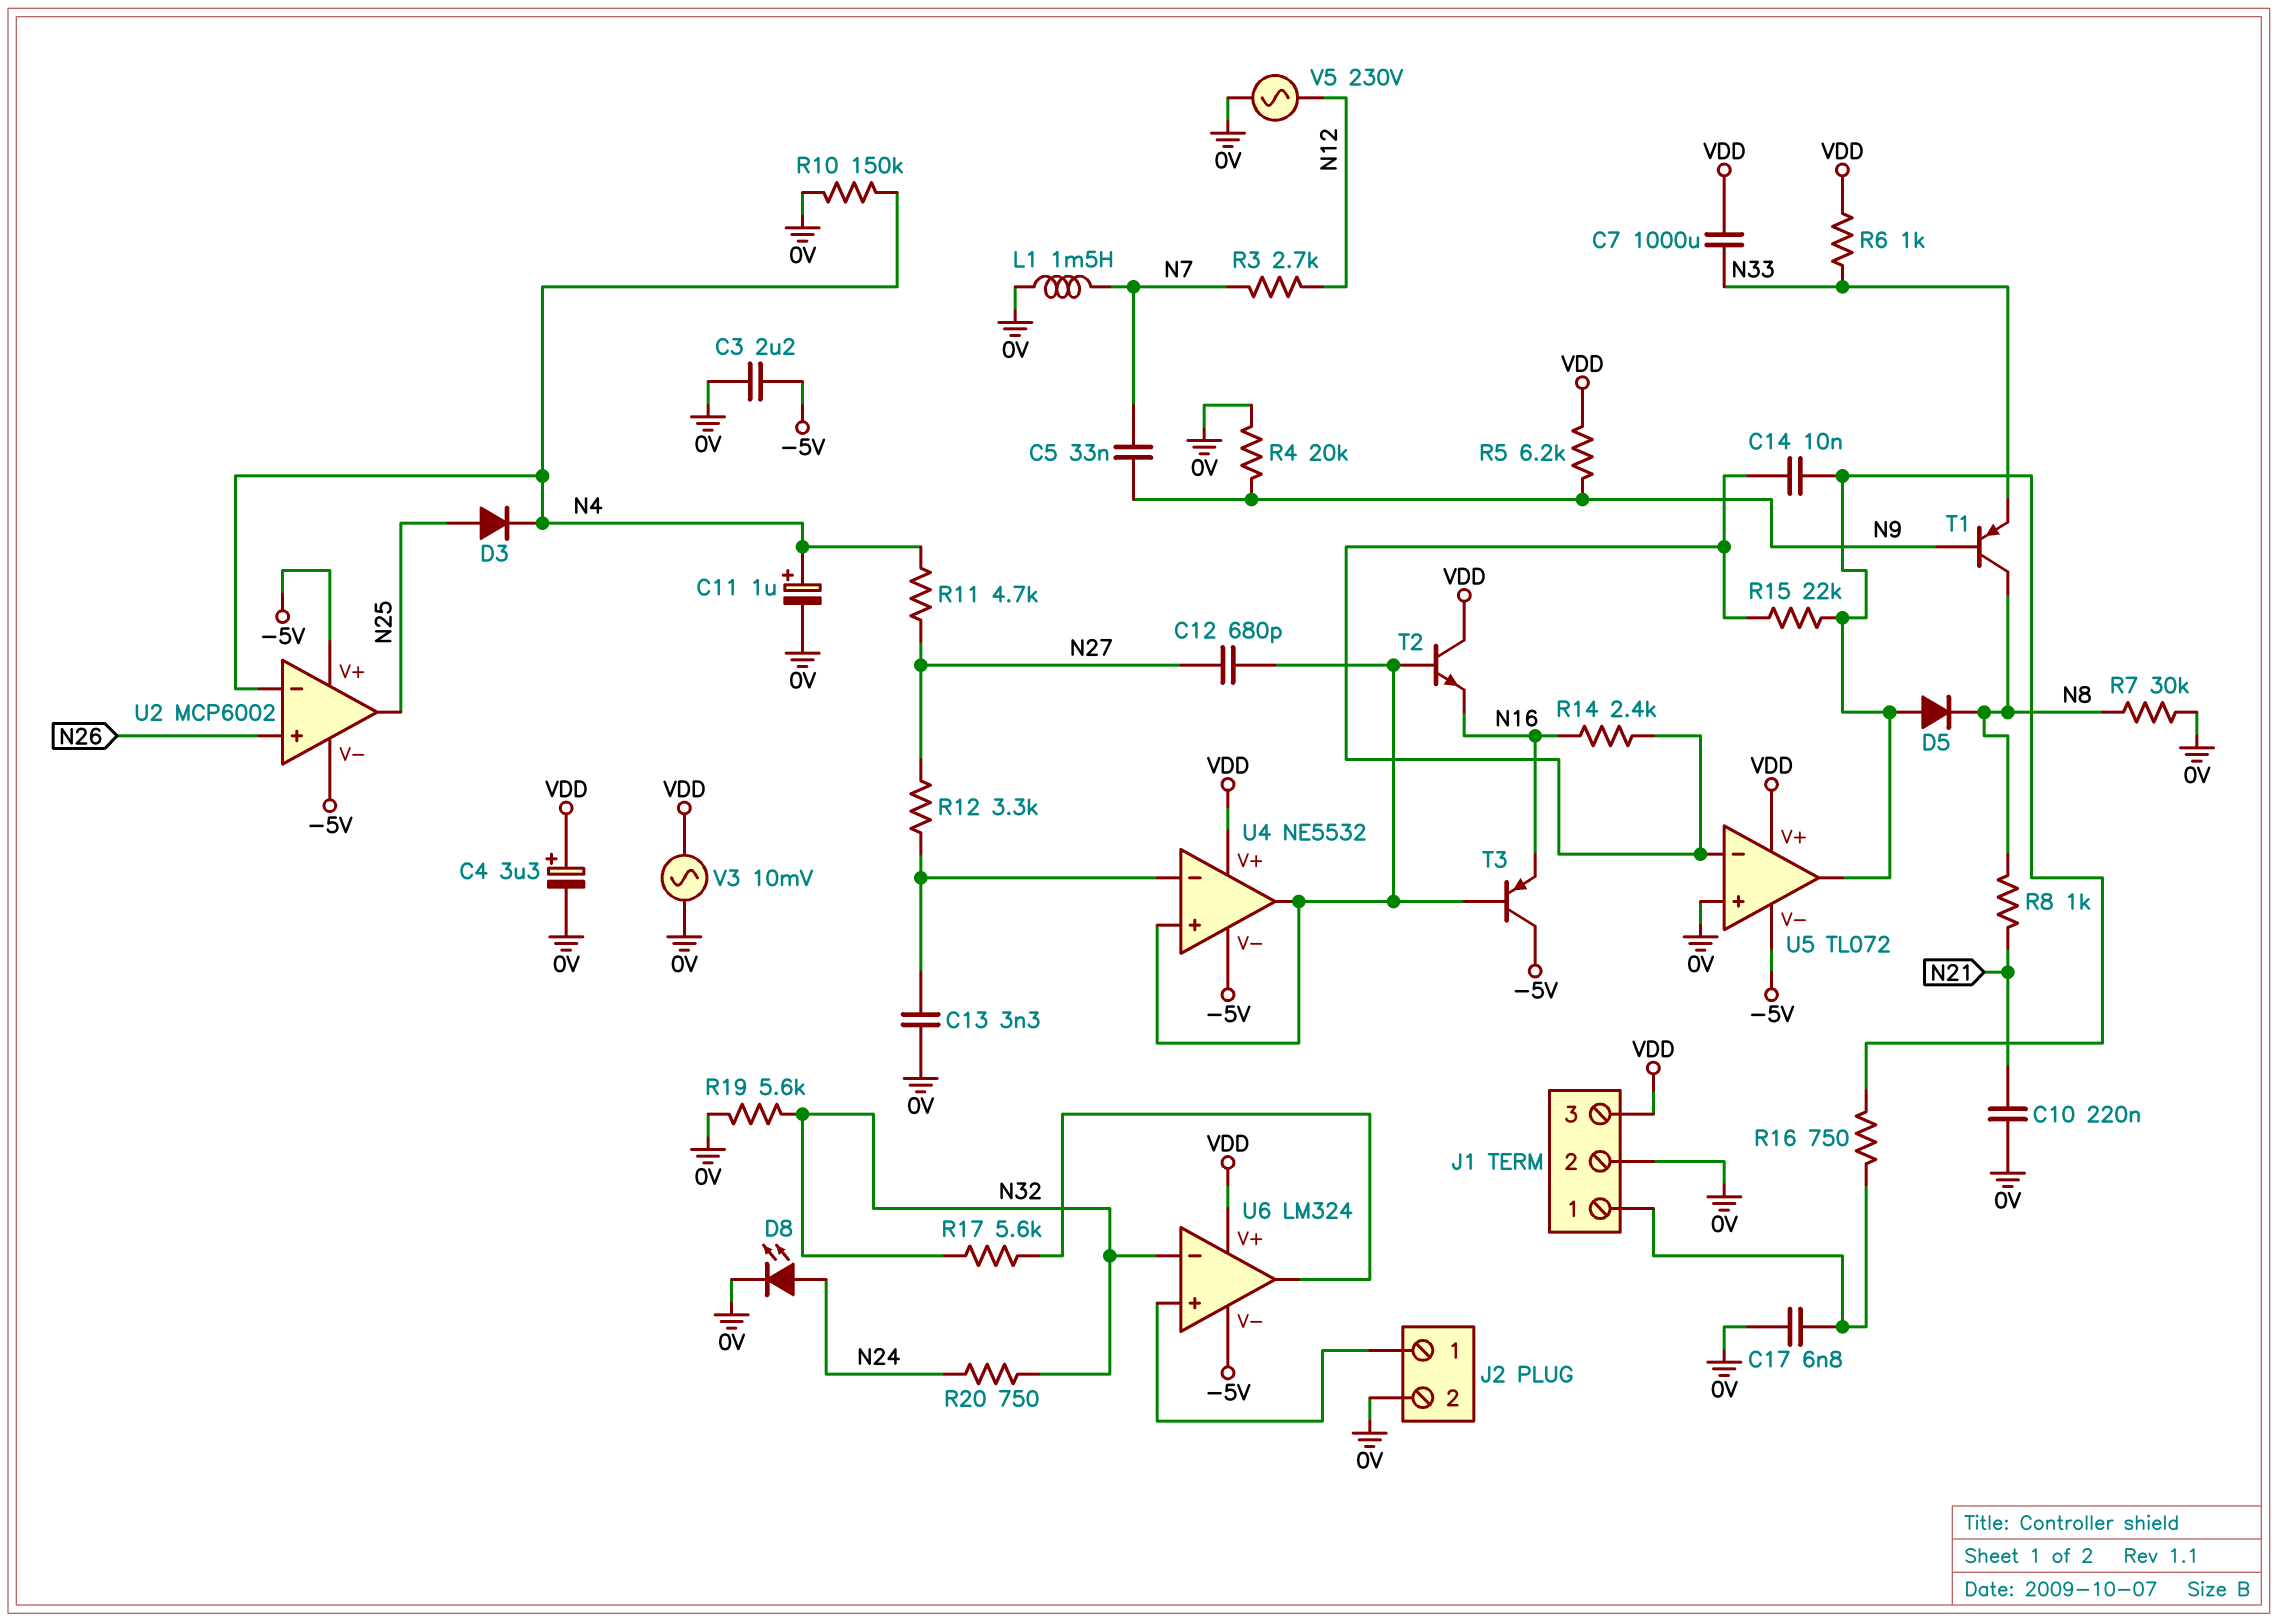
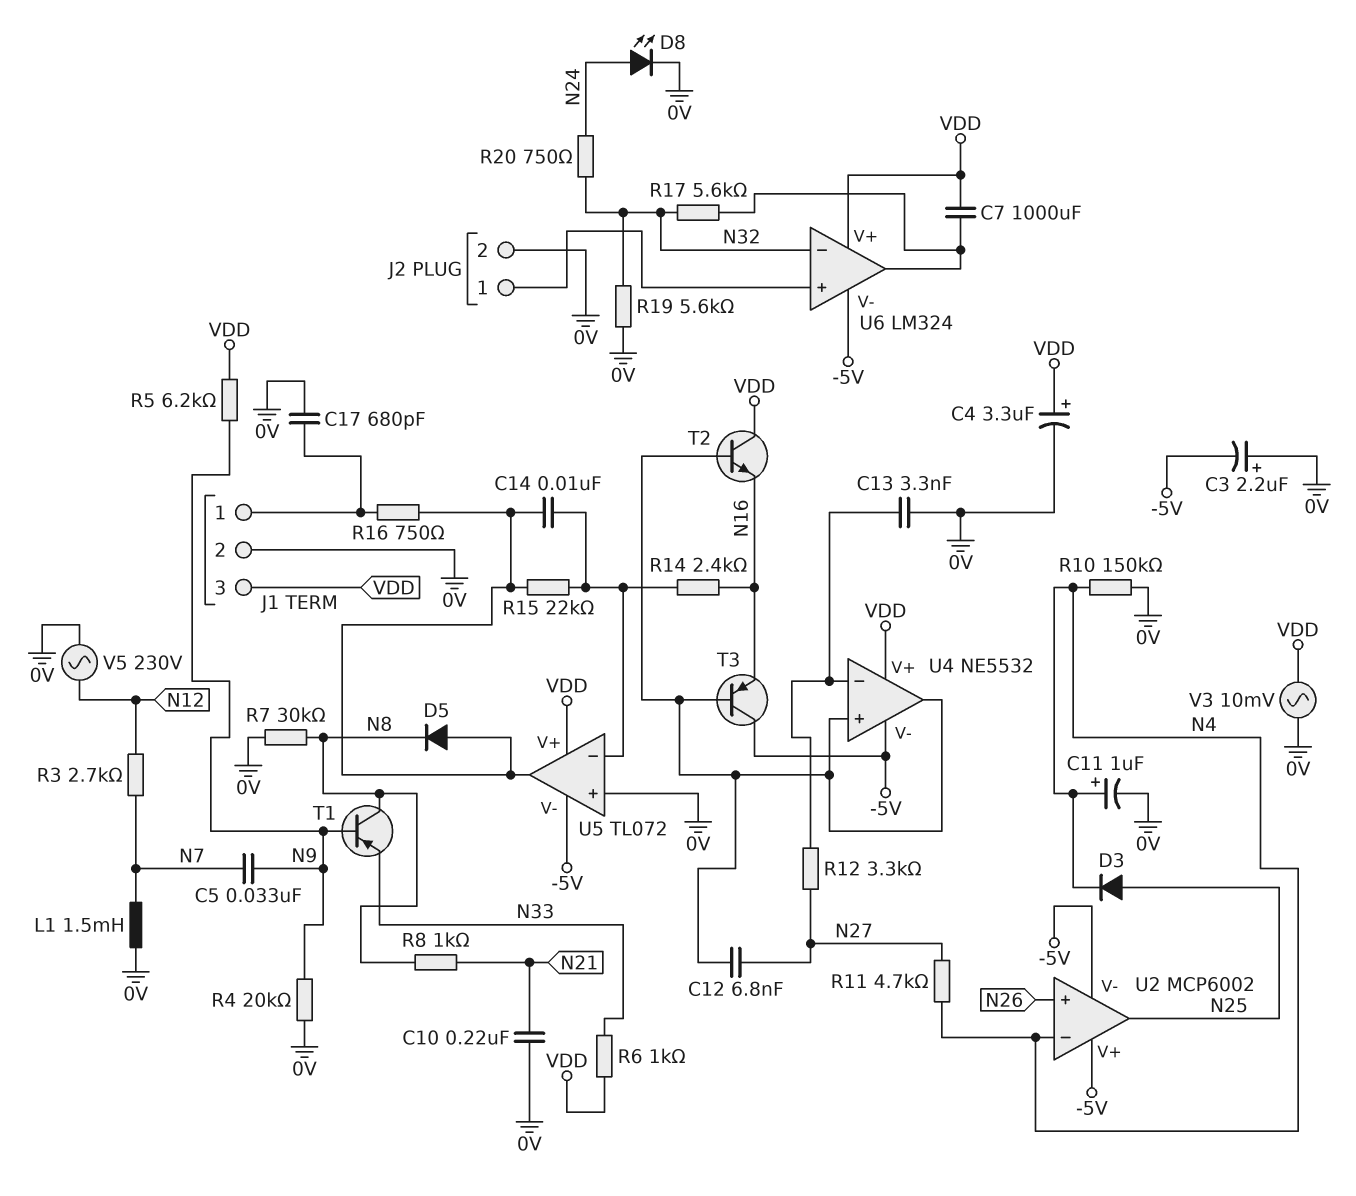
C3: 2.2uF (-5V, 0V) -> 2.2uF (plus 0V, minus -5V)
C7: 1000uF (N33, VDD) -> 1000uF (U6/out, VDD)
C12: 680pF (N27, U4/in+) -> 6.8nF (N27, U4/in+)
C17: 6.8nF (0V, J1/1) -> 680pF (0V, J1/1)

